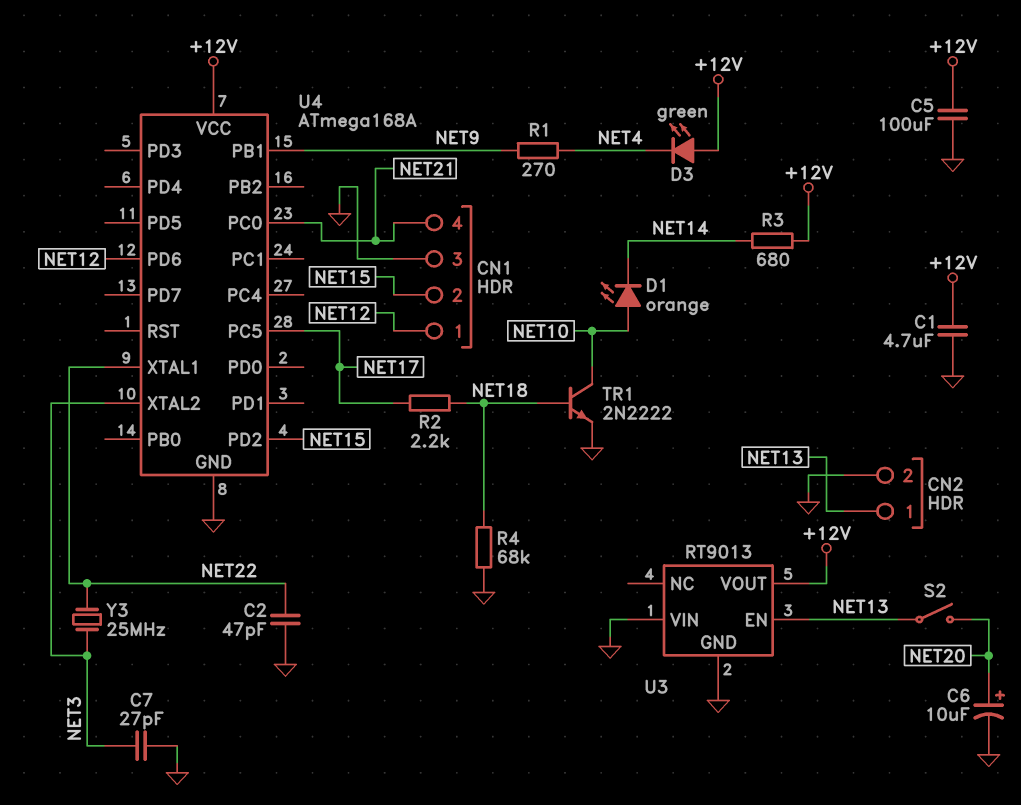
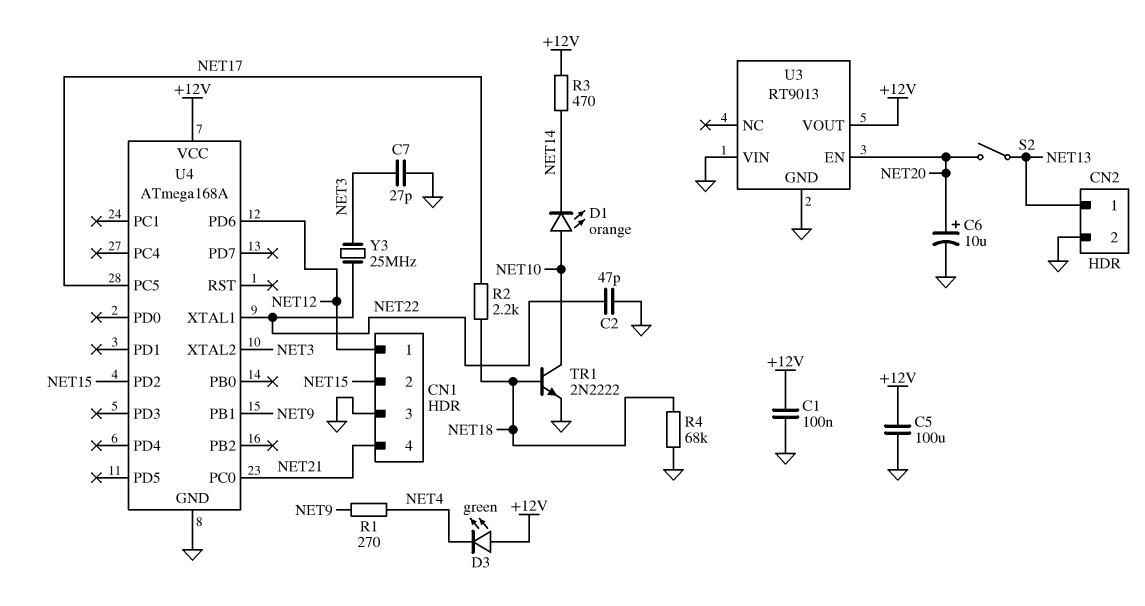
C1: 4.7uF (+12V, GND) -> 100nF (+12V, GND)
R3: 680 (+12V, NET14) -> 470 (+12V, NET14)
U3 pin EN: NET13 -> NET20

